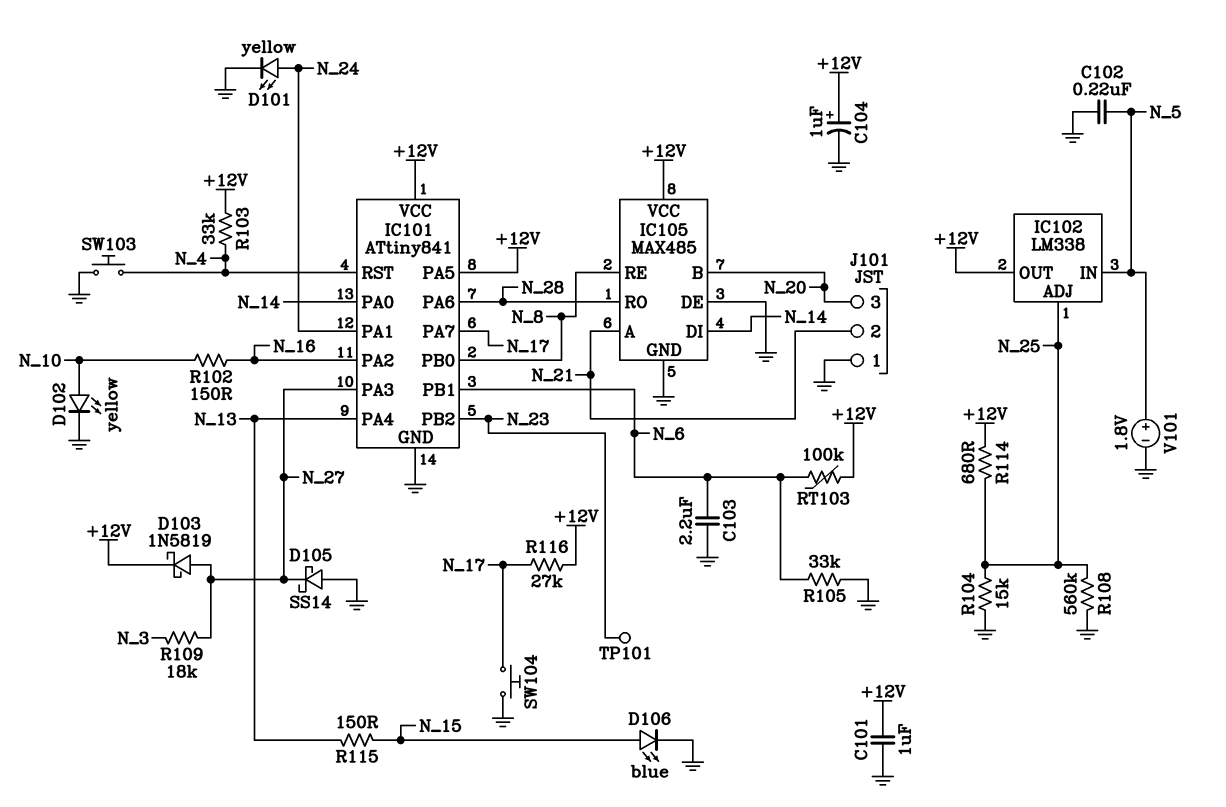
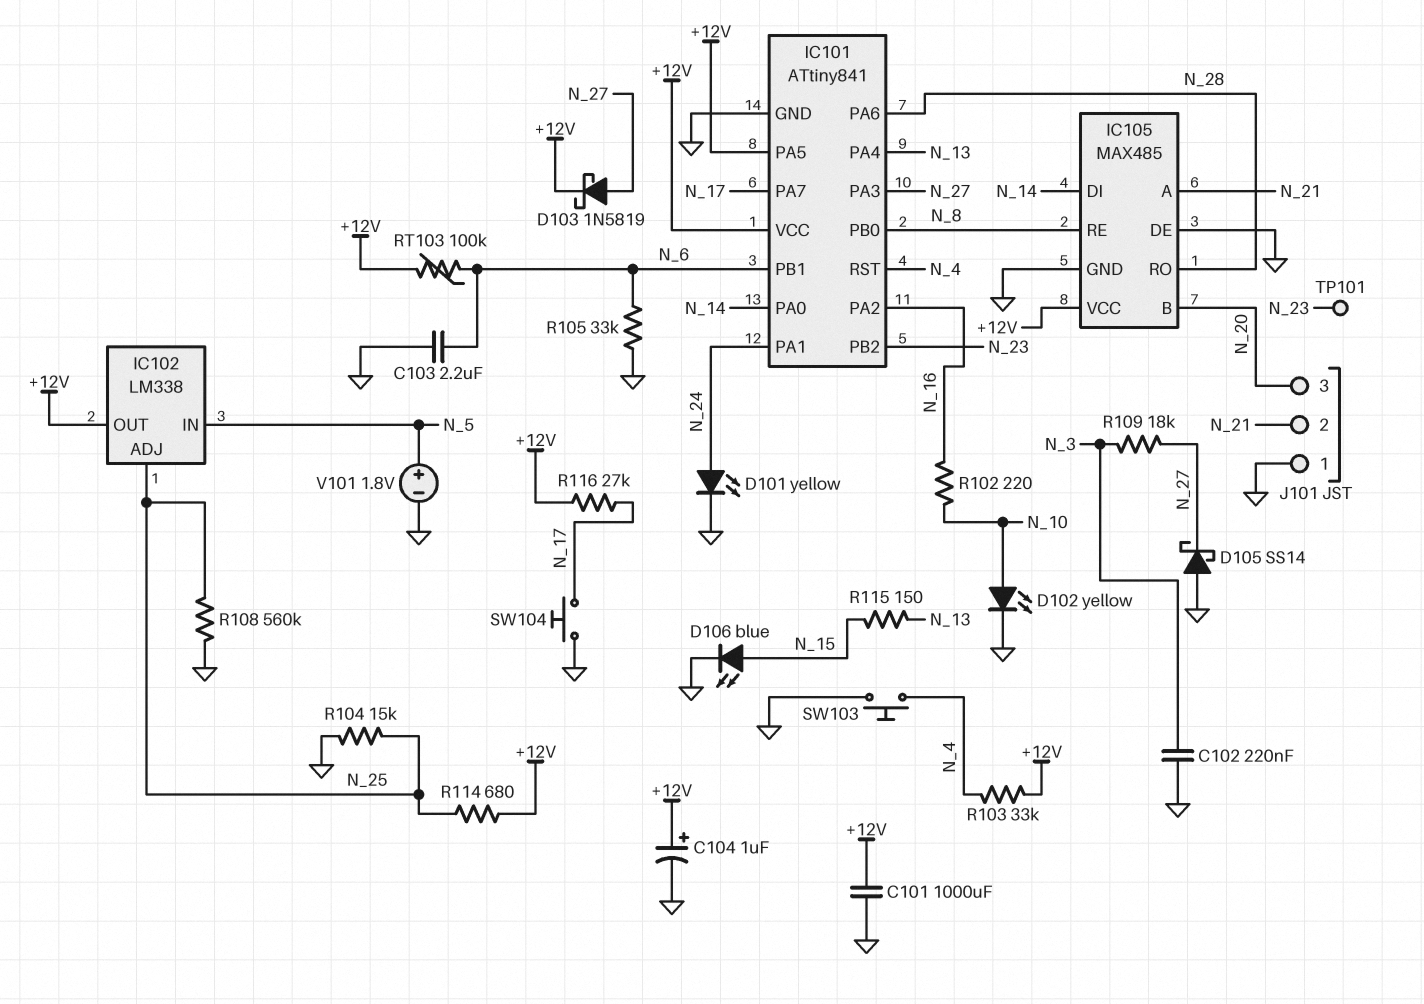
C101: 1uF (+12V, GND) -> 1000uF (+12V, GND)
C102: 220nF (GND, N_5) -> 220nF (GND, N_3)
R102: 150 (N_10, N_16) -> 220 (N_10, N_16)

